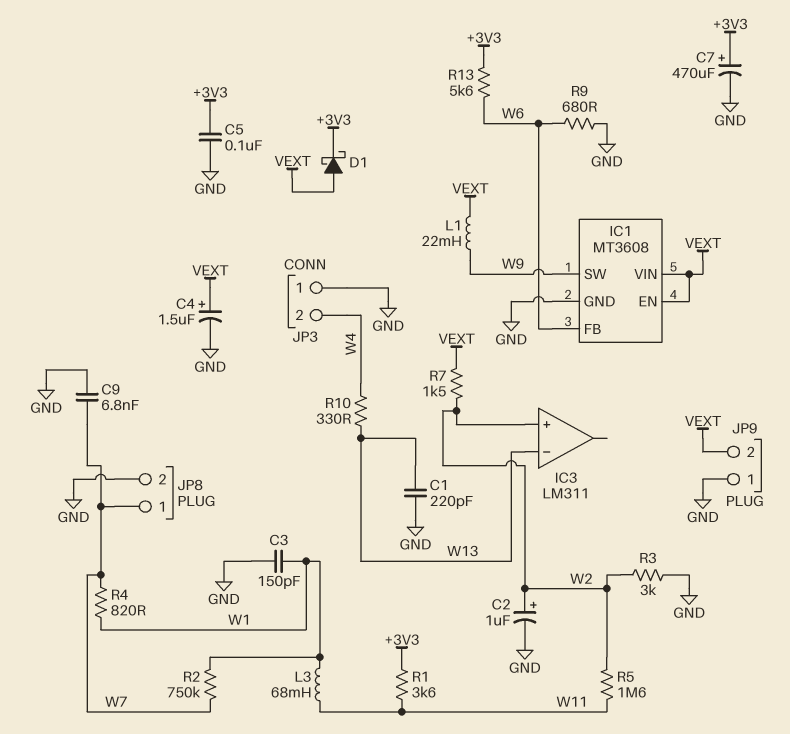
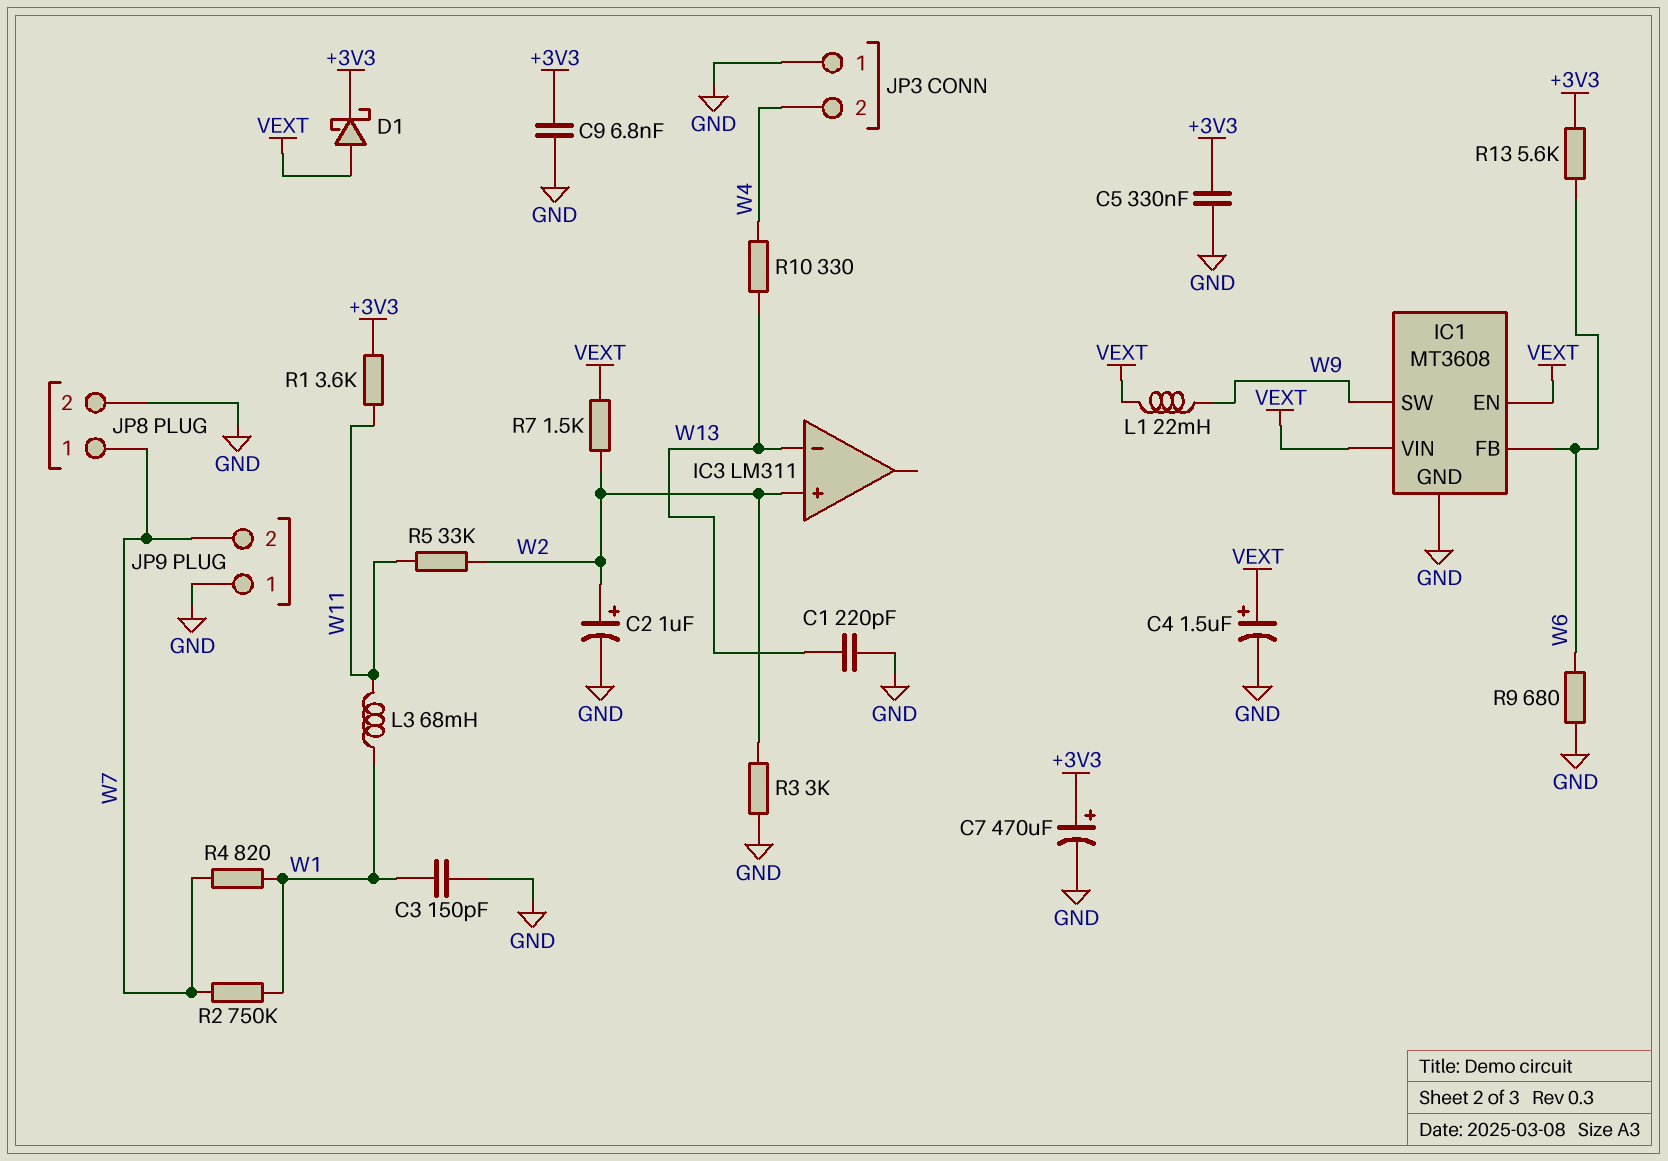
C5: 100nF (+3V3, GND) -> 330nF (+3V3, GND)
C9: 6.8nF (GND, W7) -> 6.8nF (+3V3, GND)
JP9 pin 2: VEXT -> W7
R5: 1.6M (W2, W11) -> 33k (W2, W11)

